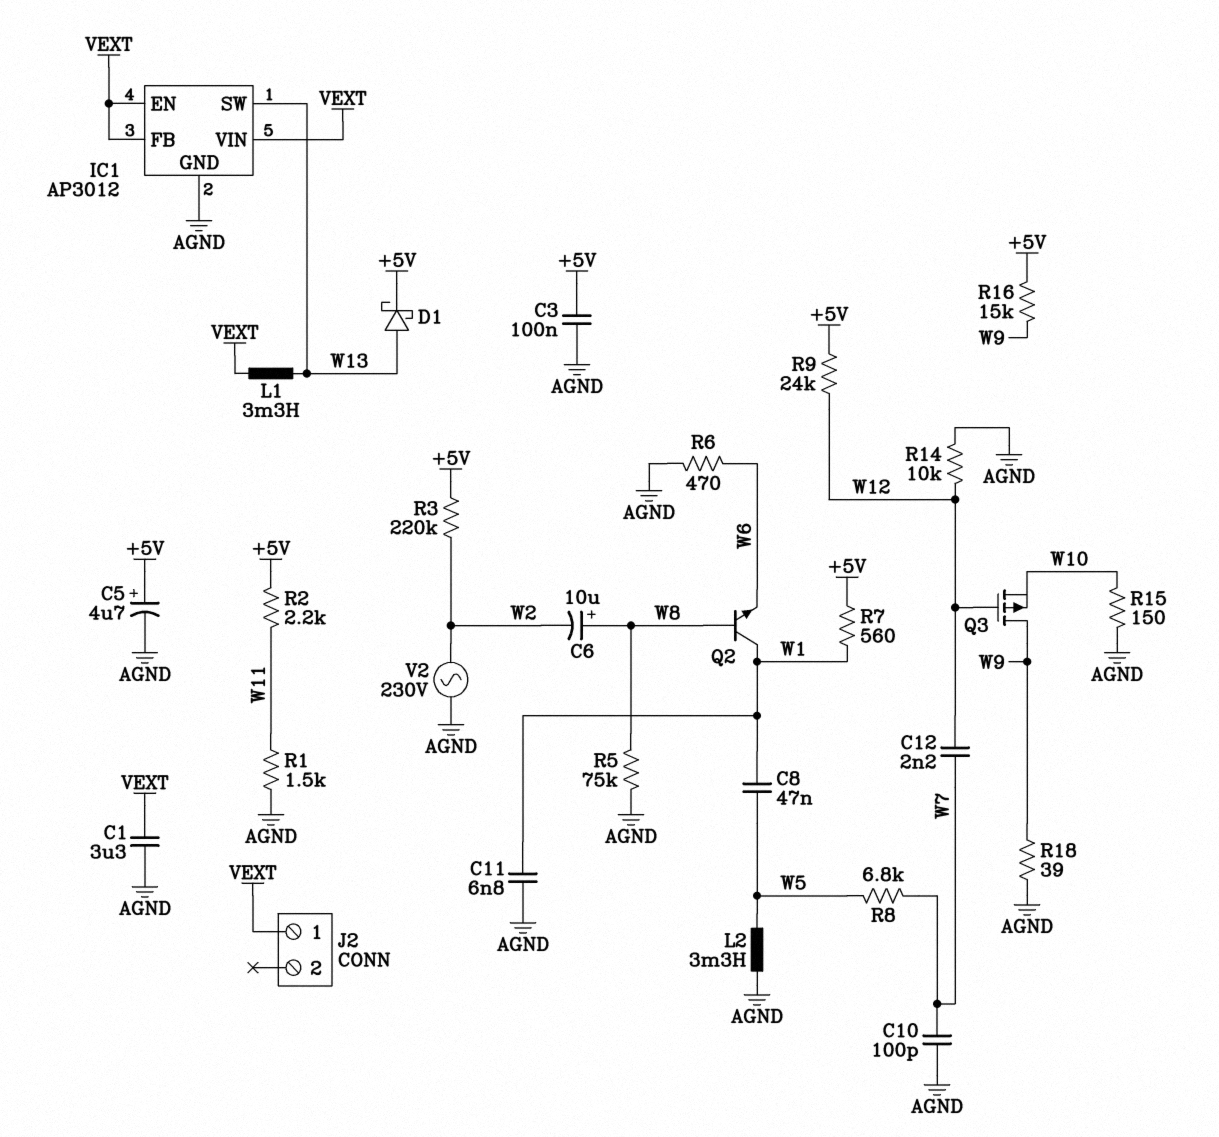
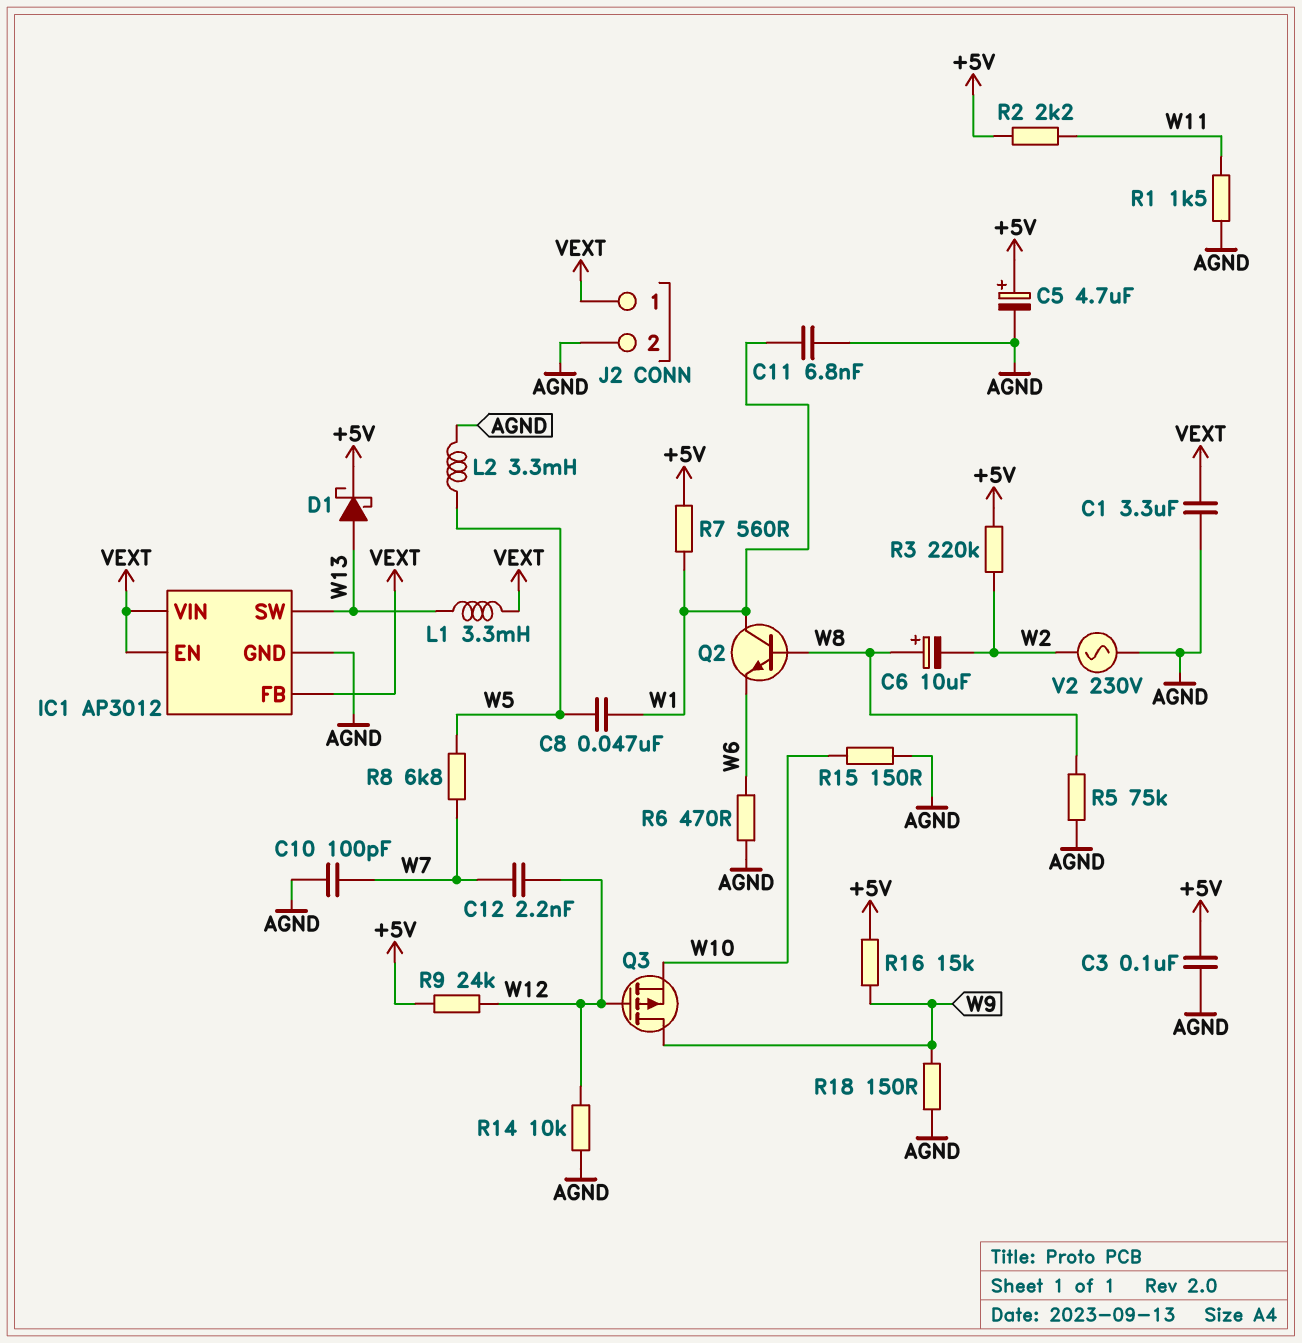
J2 pin 2: none -> AGND
R18: 39 (AGND, W9) -> 150 (AGND, W9)

